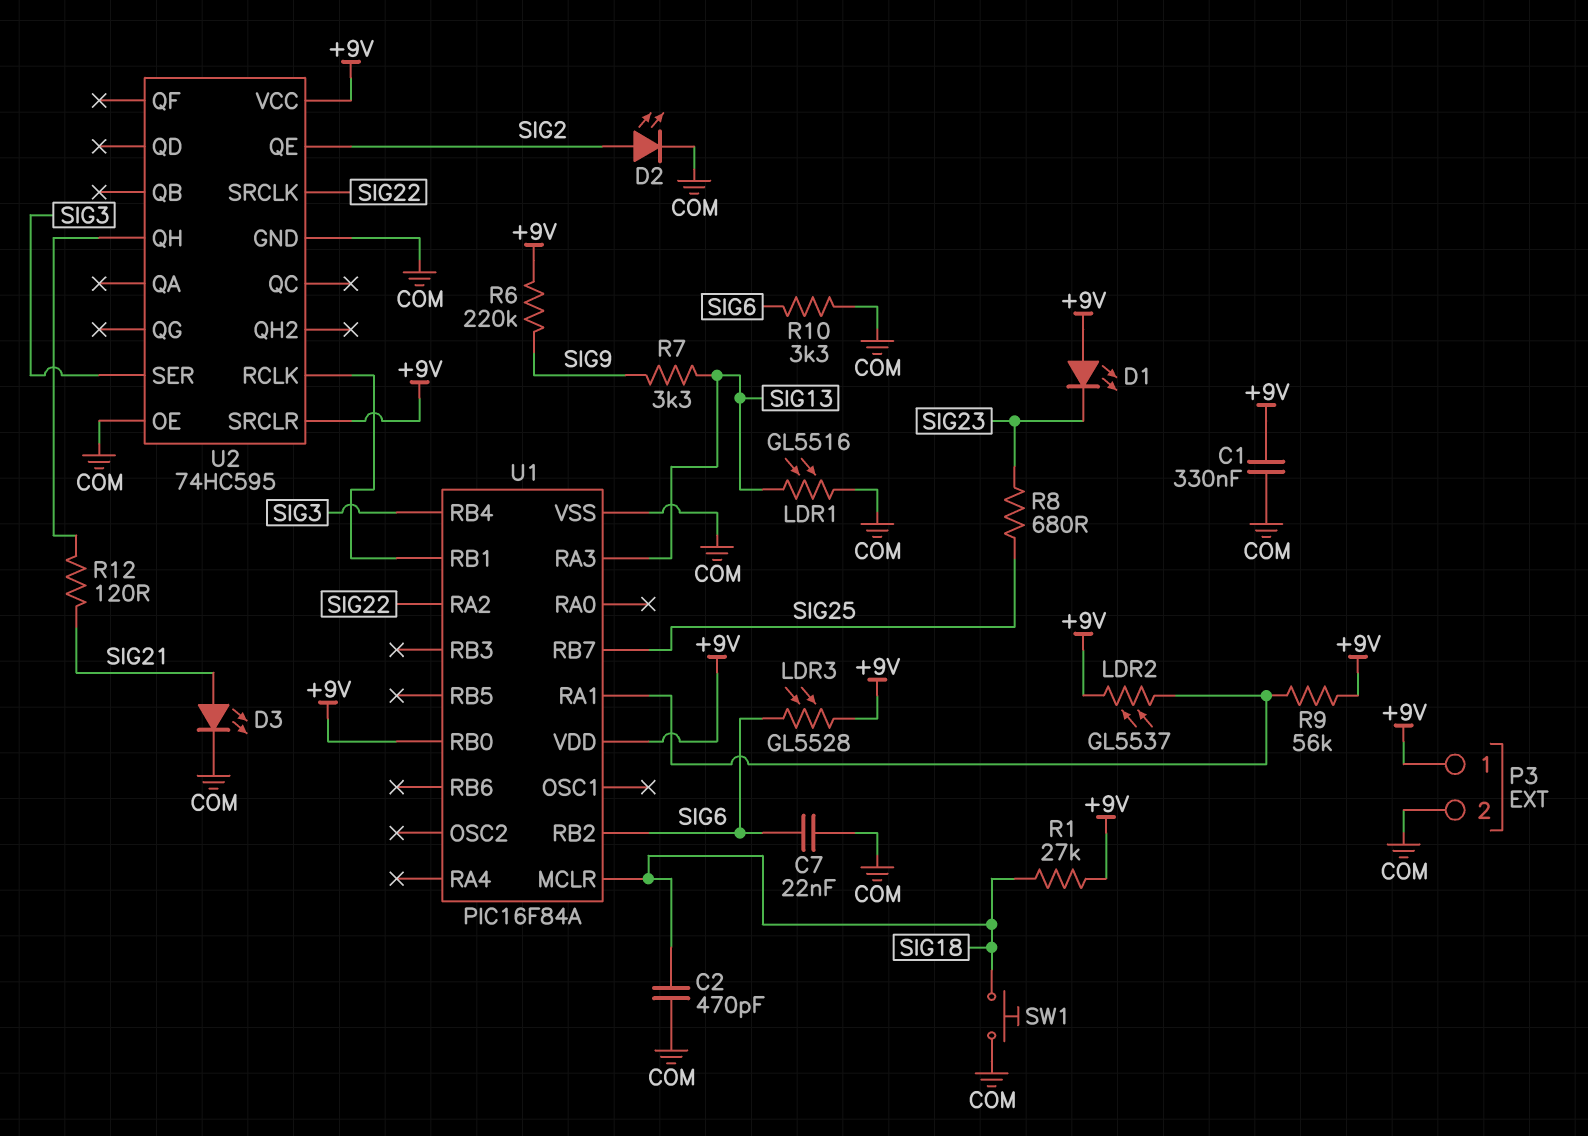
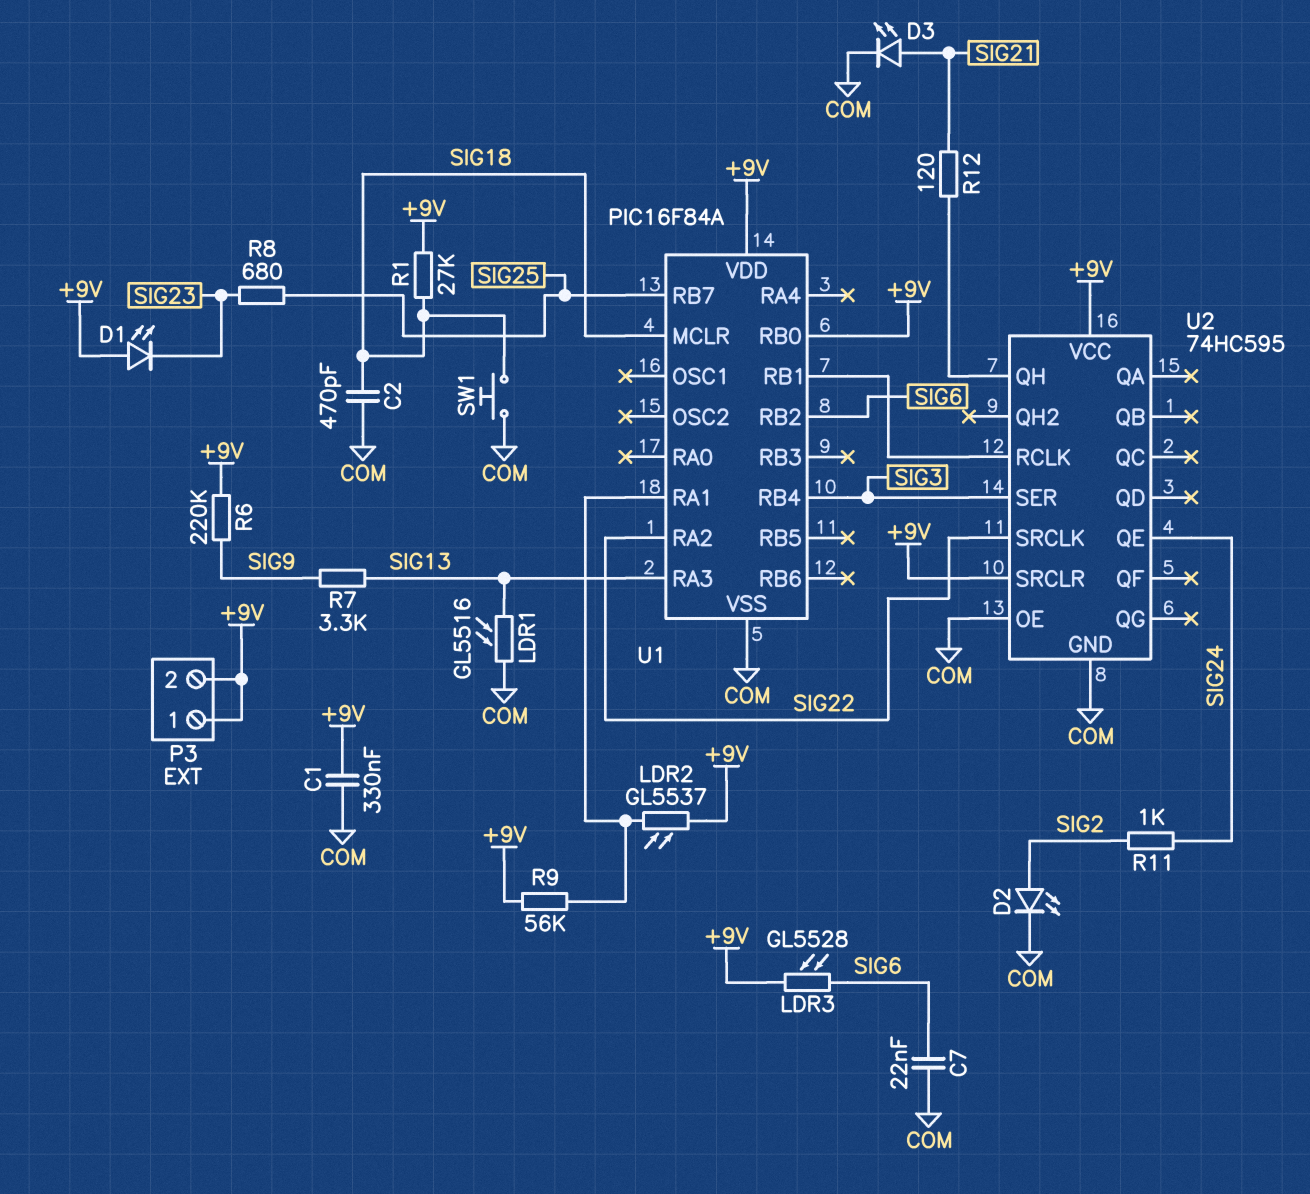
P3 pin 2: COM -> +9V
R10: 3.3k (COM, SIG6) -> none
R11: none -> 1k (SIG2, SIG24)
U2 pin QE: SIG2 -> SIG24

